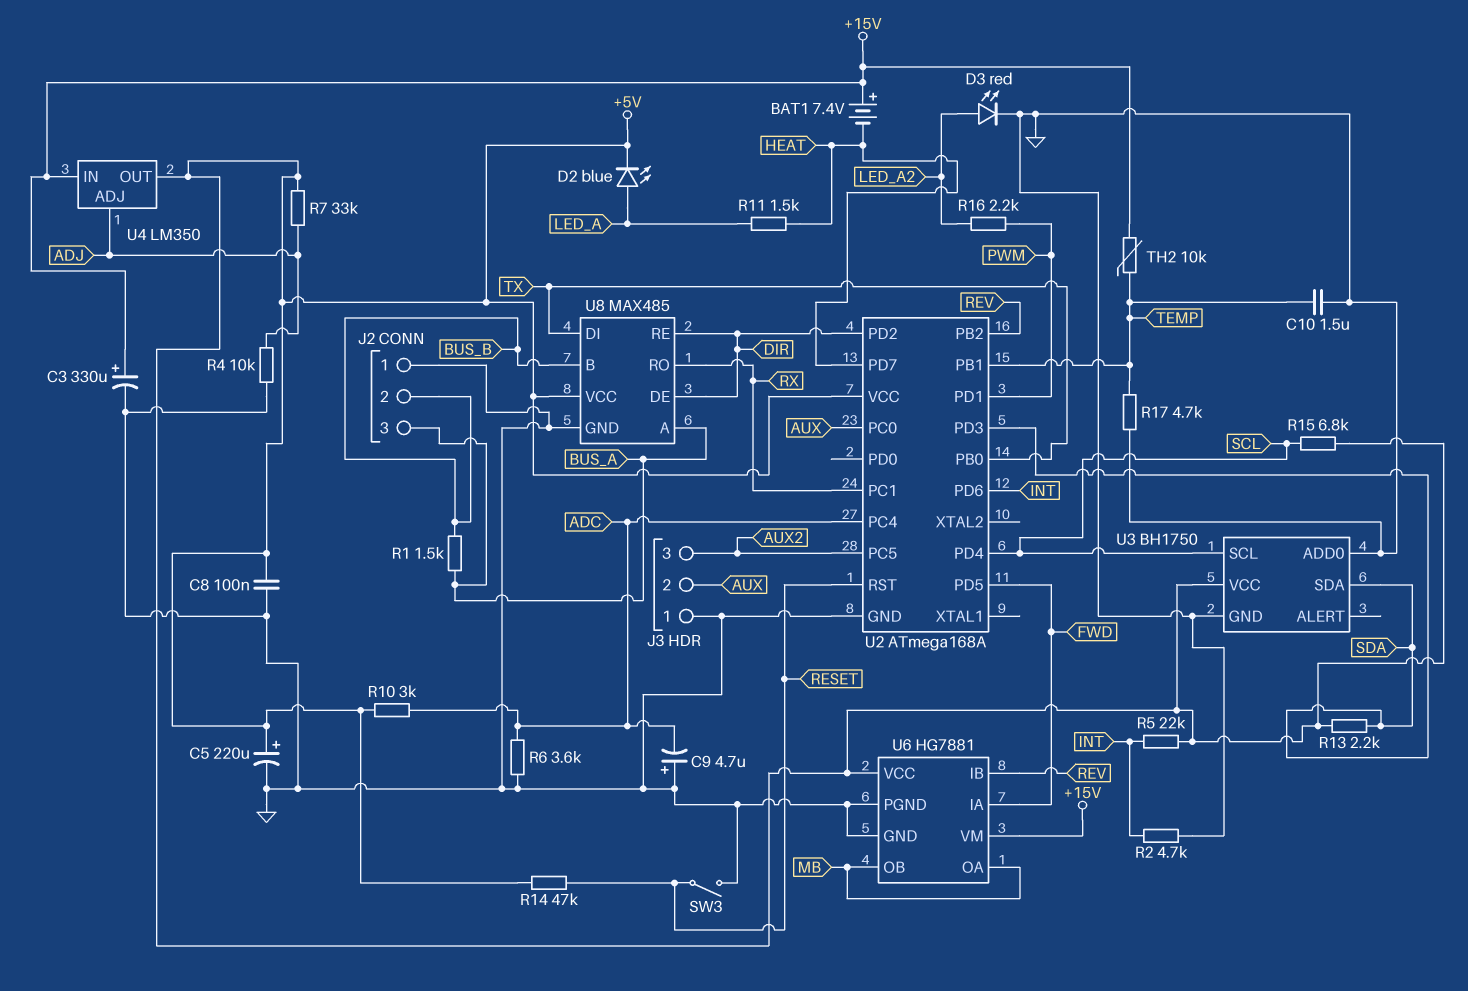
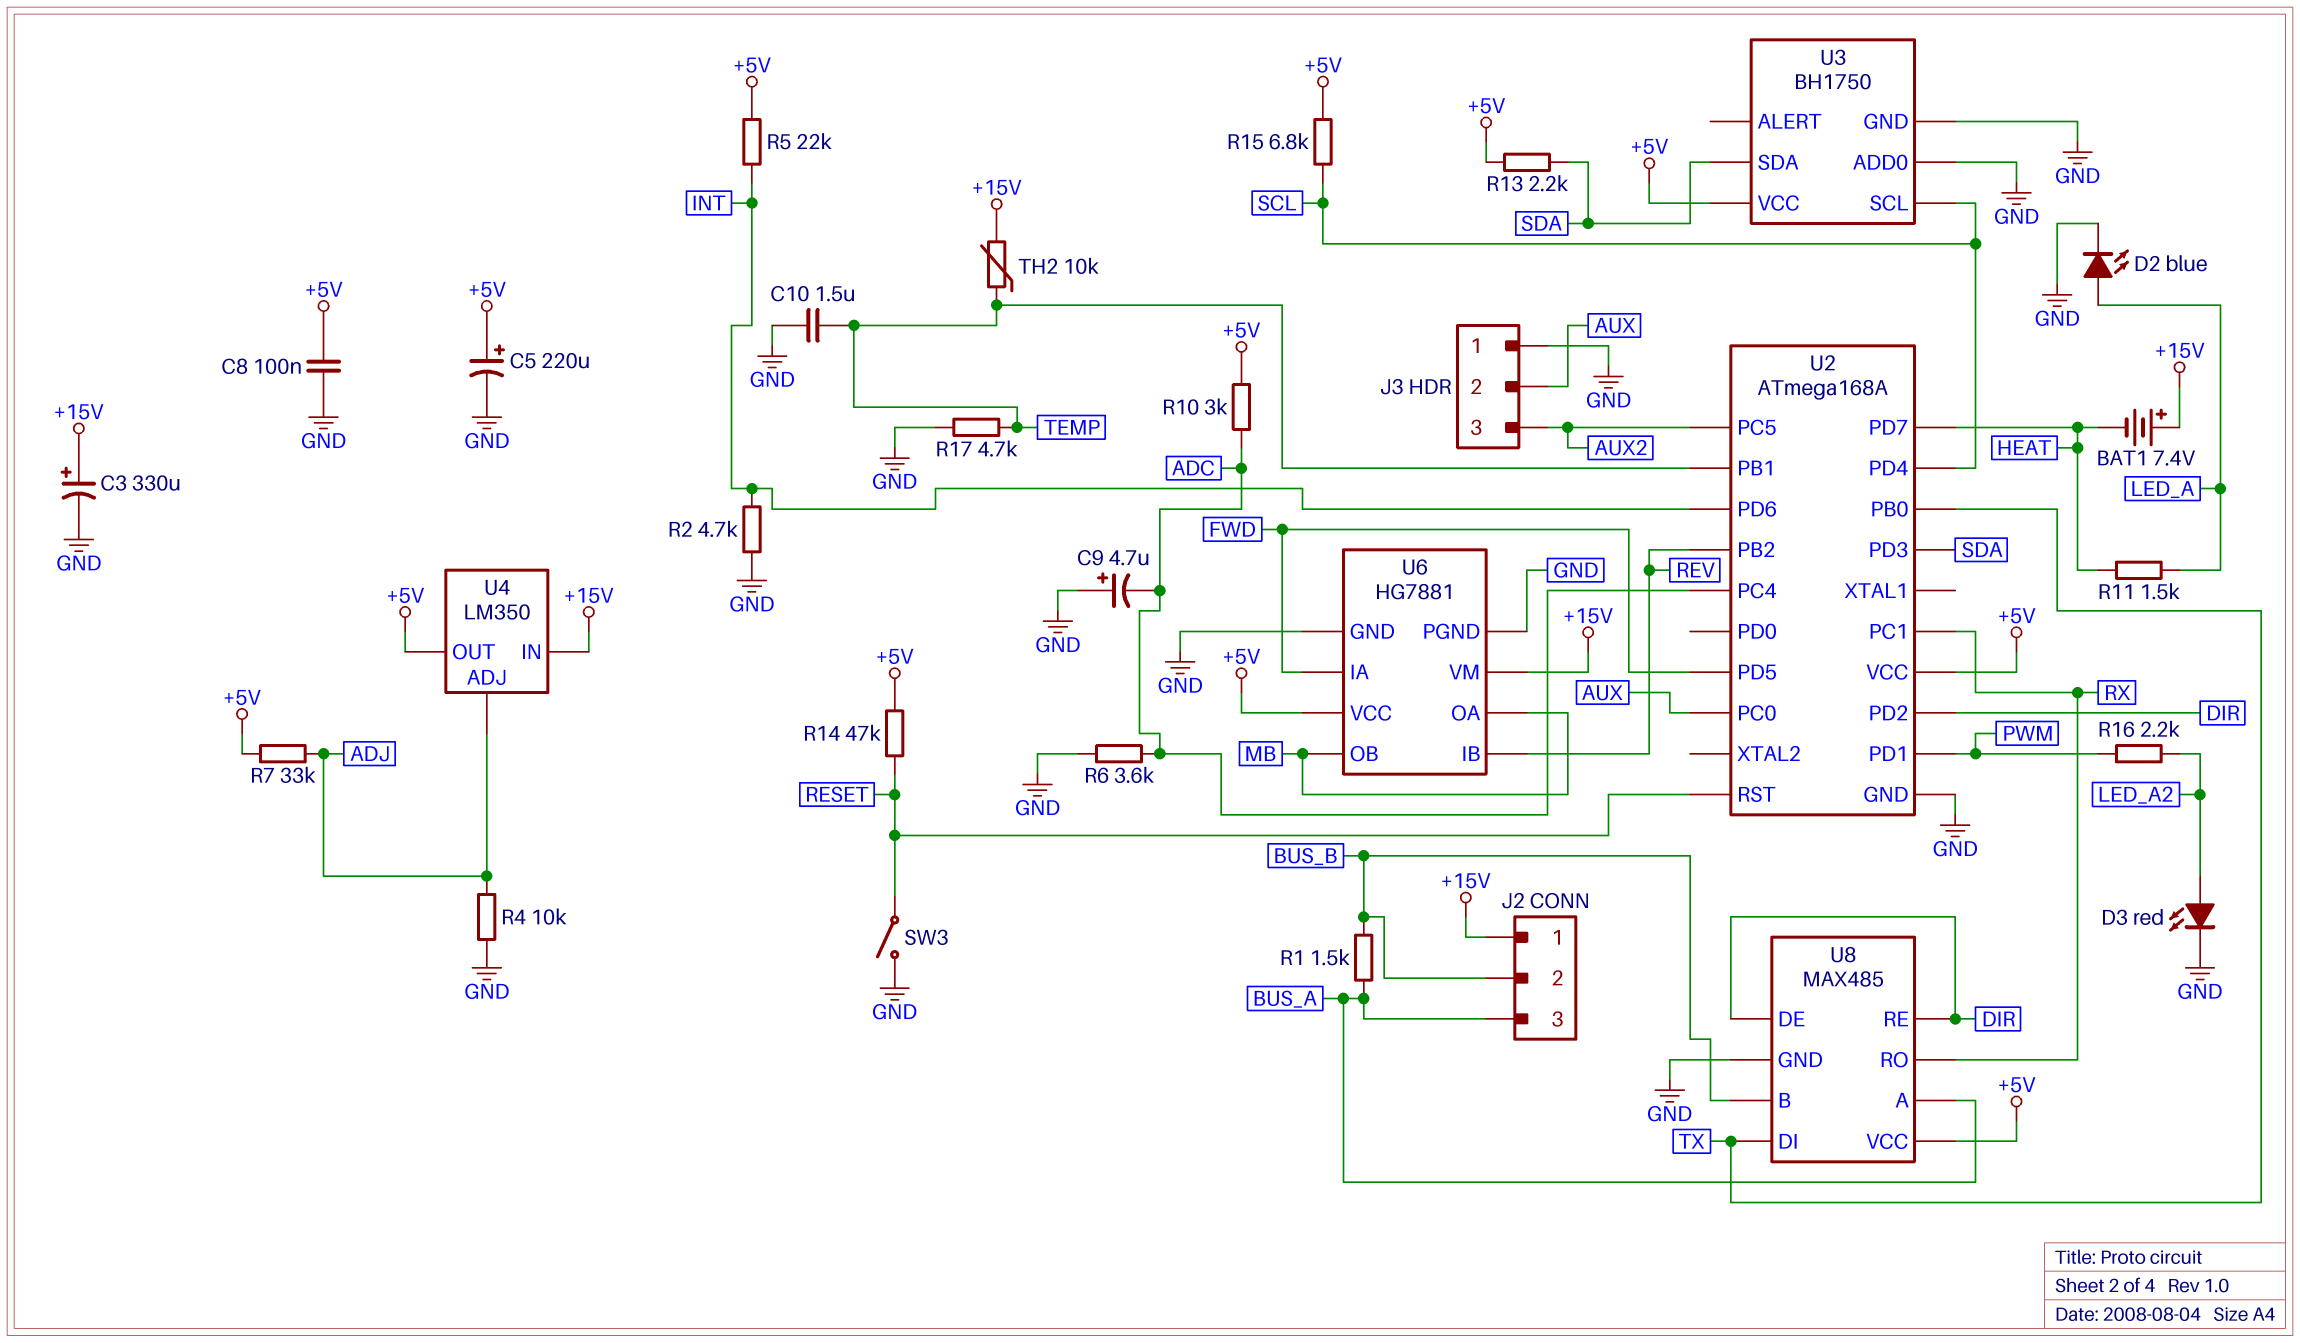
D2: LED blue (A LED_A, K +5V) -> LED blue (A LED_A, K GND)
J2 pin 1: GND -> +15V

